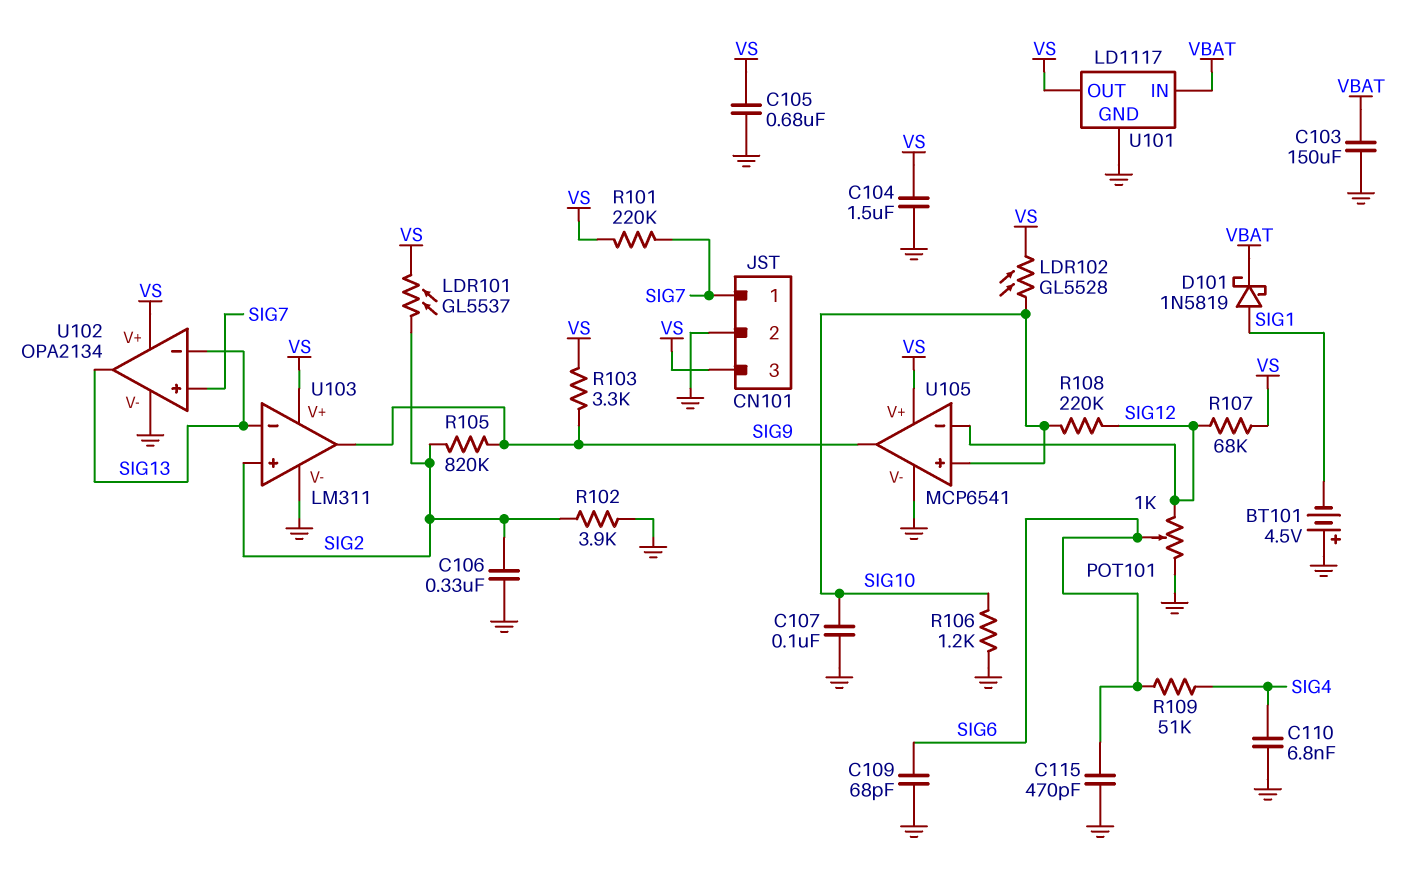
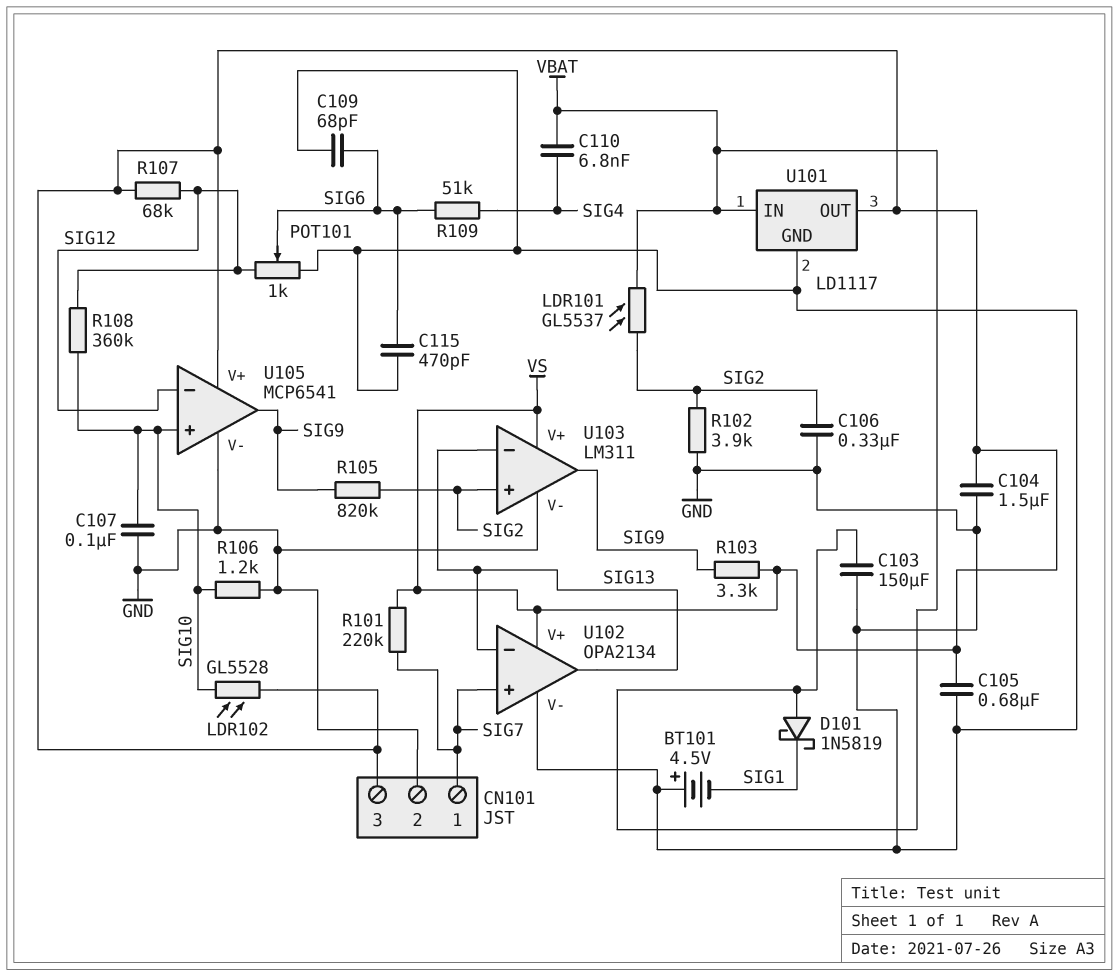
C110: 6.8nF (GND, SIG4) -> 6.8nF (SIG4, VBAT)
D101: schottky 1N5819 (A SIG1, K VBAT) -> schottky 1N5819 (A VBAT, K SIG1)
LDR101: GL5537 (SIG2, VS) -> GL5537 (SIG2, VBAT)
R108: 220k (SIG10, SIG12) -> 360k (SIG10, SIG12)

